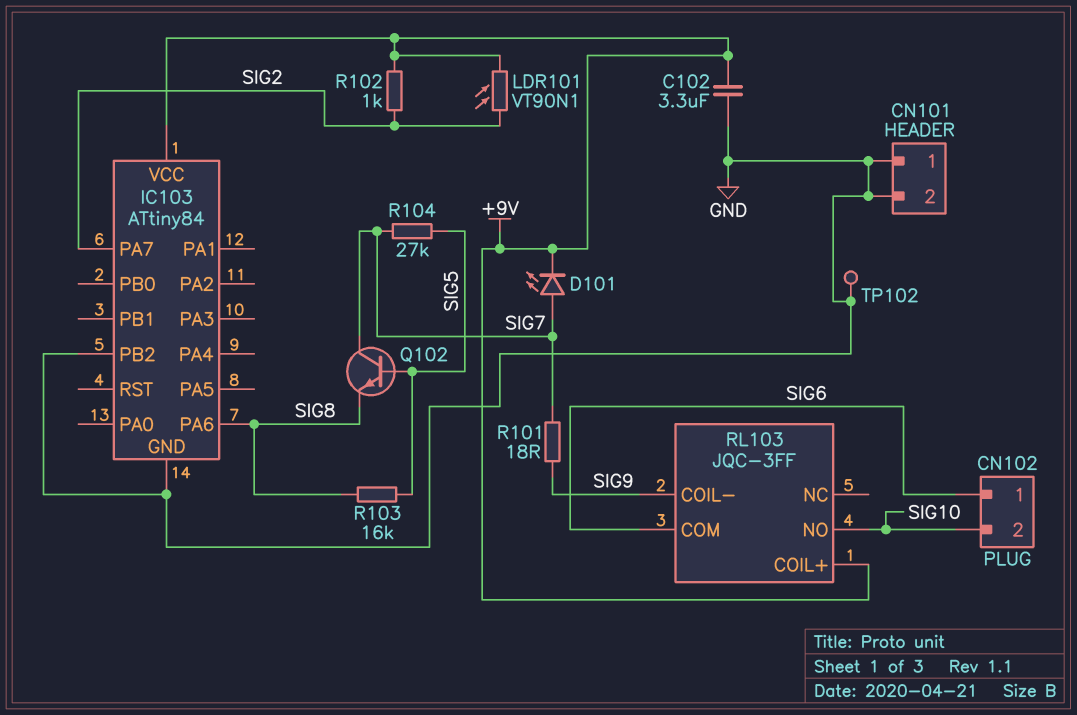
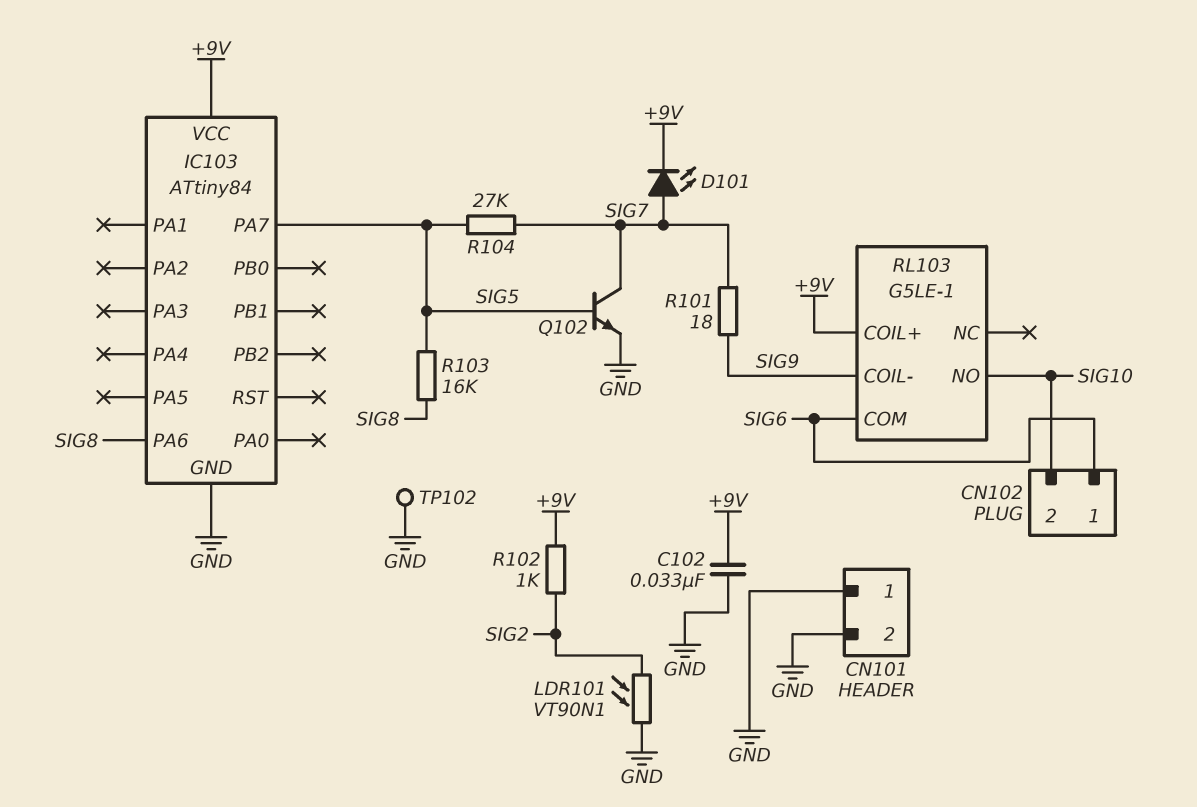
C102: 3.3uF (+9V, GND) -> 33nF (+9V, GND)
IC103 pin PA7: SIG2 -> SIG5
IC103 pin PB2: GND -> none
LDR101: VT90N1 (+9V, SIG2) -> VT90N1 (GND, SIG2)
Q102: NPN (B SIG5, C SIG7, E SIG8) -> NPN (B SIG5, C SIG7, E GND)
RL103: JQC-3FF -> G5LE-1

